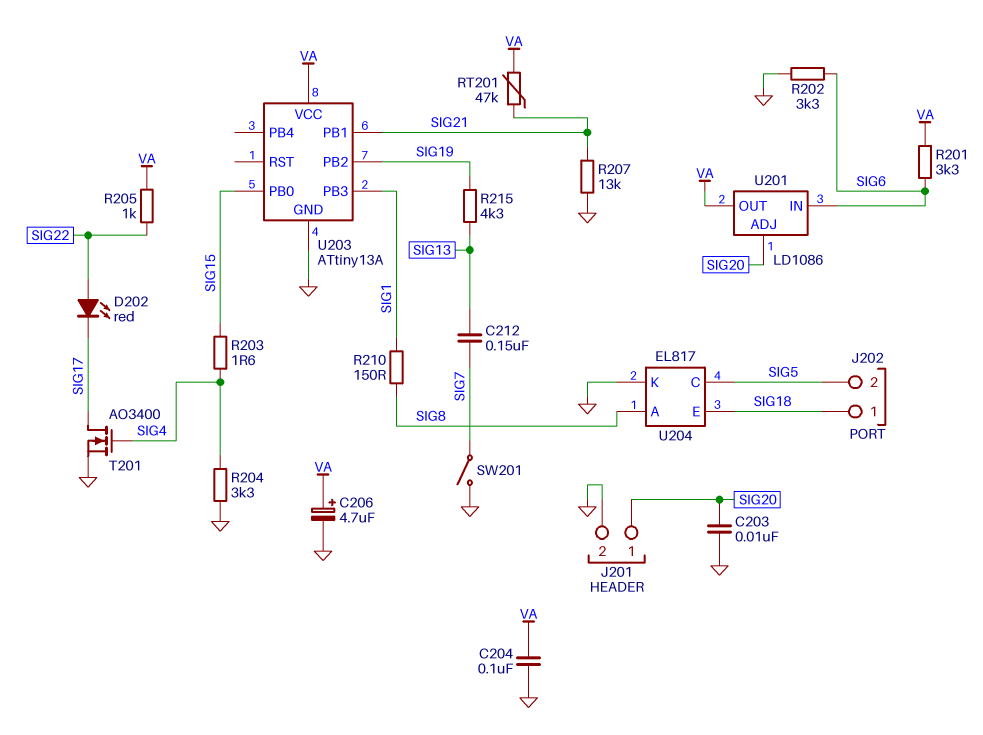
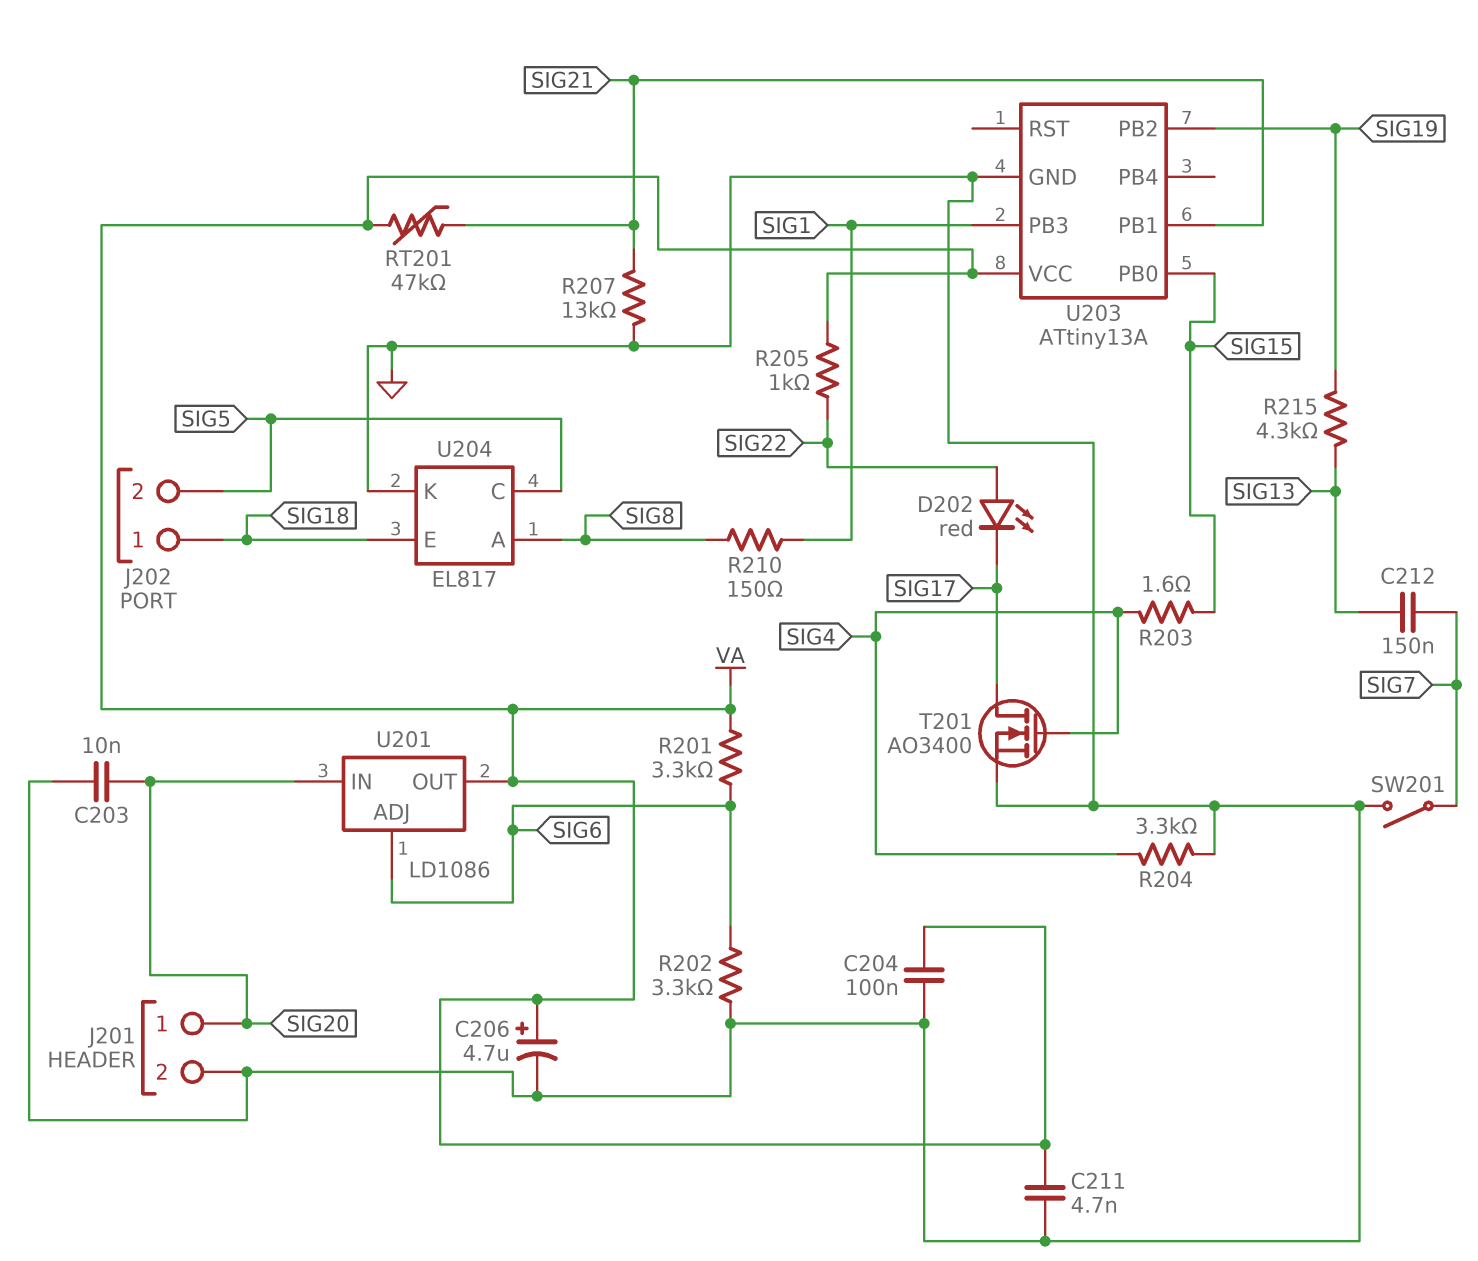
C211: none -> 4.7nF (GND, VA)
U201 pin ADJ: SIG20 -> SIG6
U201 pin IN: SIG6 -> SIG20

